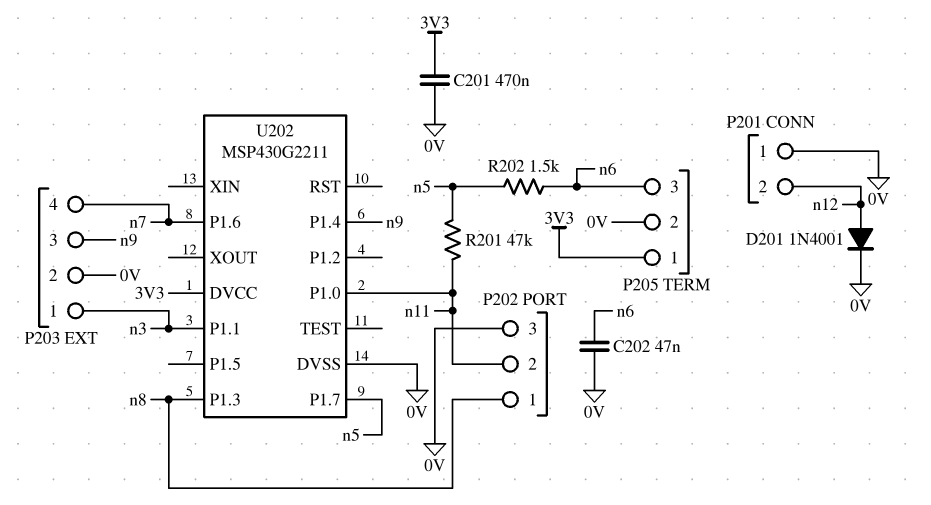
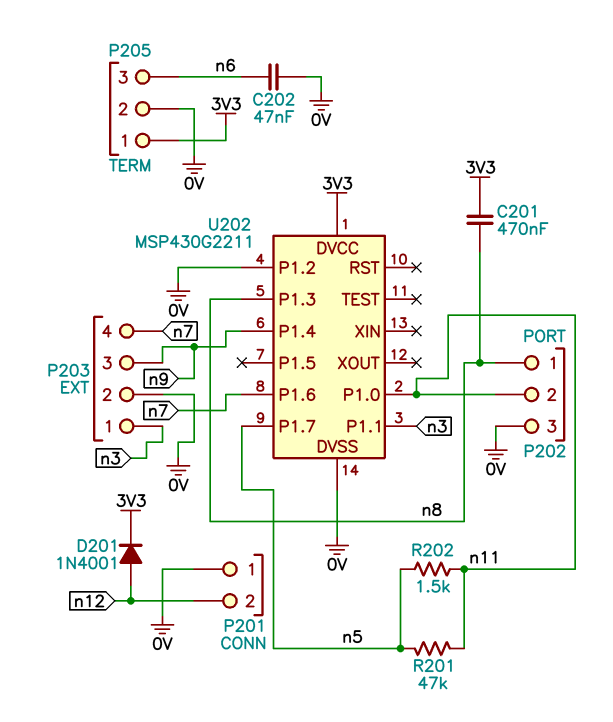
C201: 470nF (0V, 3V3) -> 470nF (3V3, n8)
D201: diode 1N4001 (A n12, K 0V) -> diode 1N4001 (A n12, K 3V3)
R202: 1.5k (n5, n6) -> 1.5k (n5, n11)
U202 pin P1.2: none -> 0V

